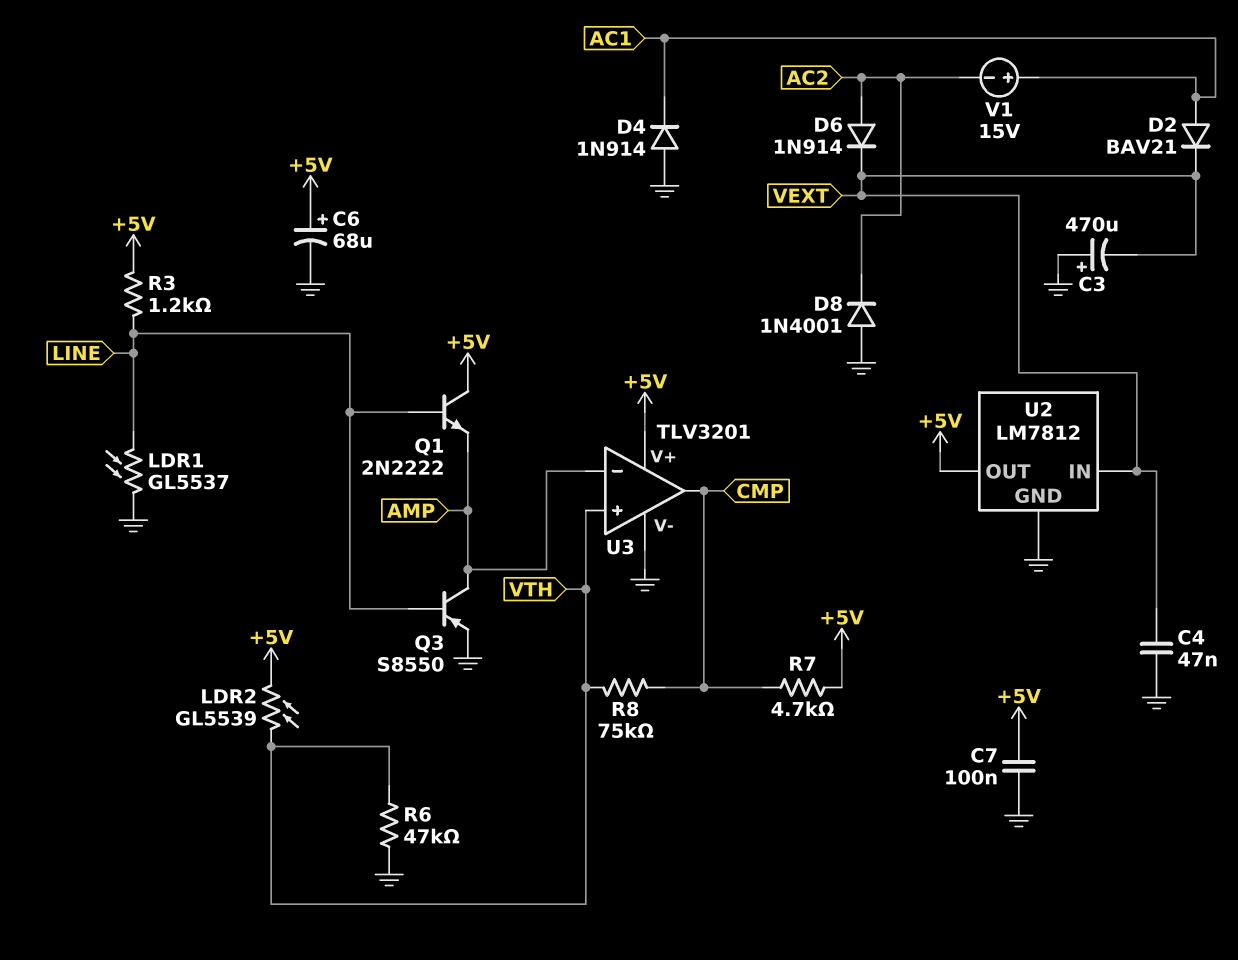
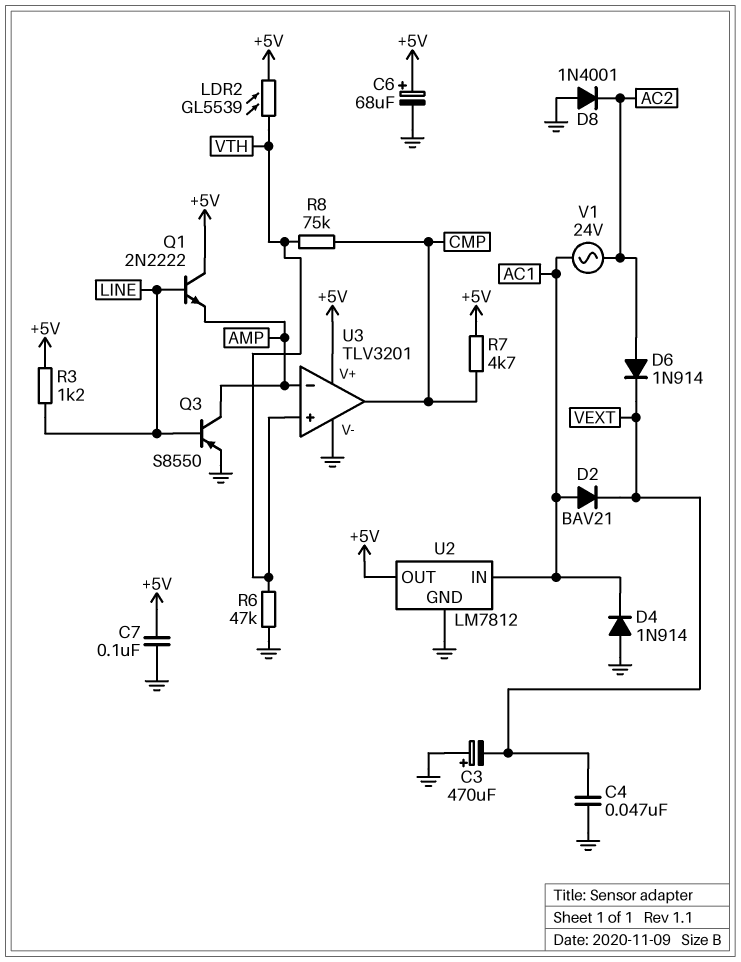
LDR1: GL5537 (GND, LINE) -> none
U2 pin IN: VEXT -> AC1
V1: 15V (plus AC1, minus AC2) -> AC 24V (AC1, AC2)

